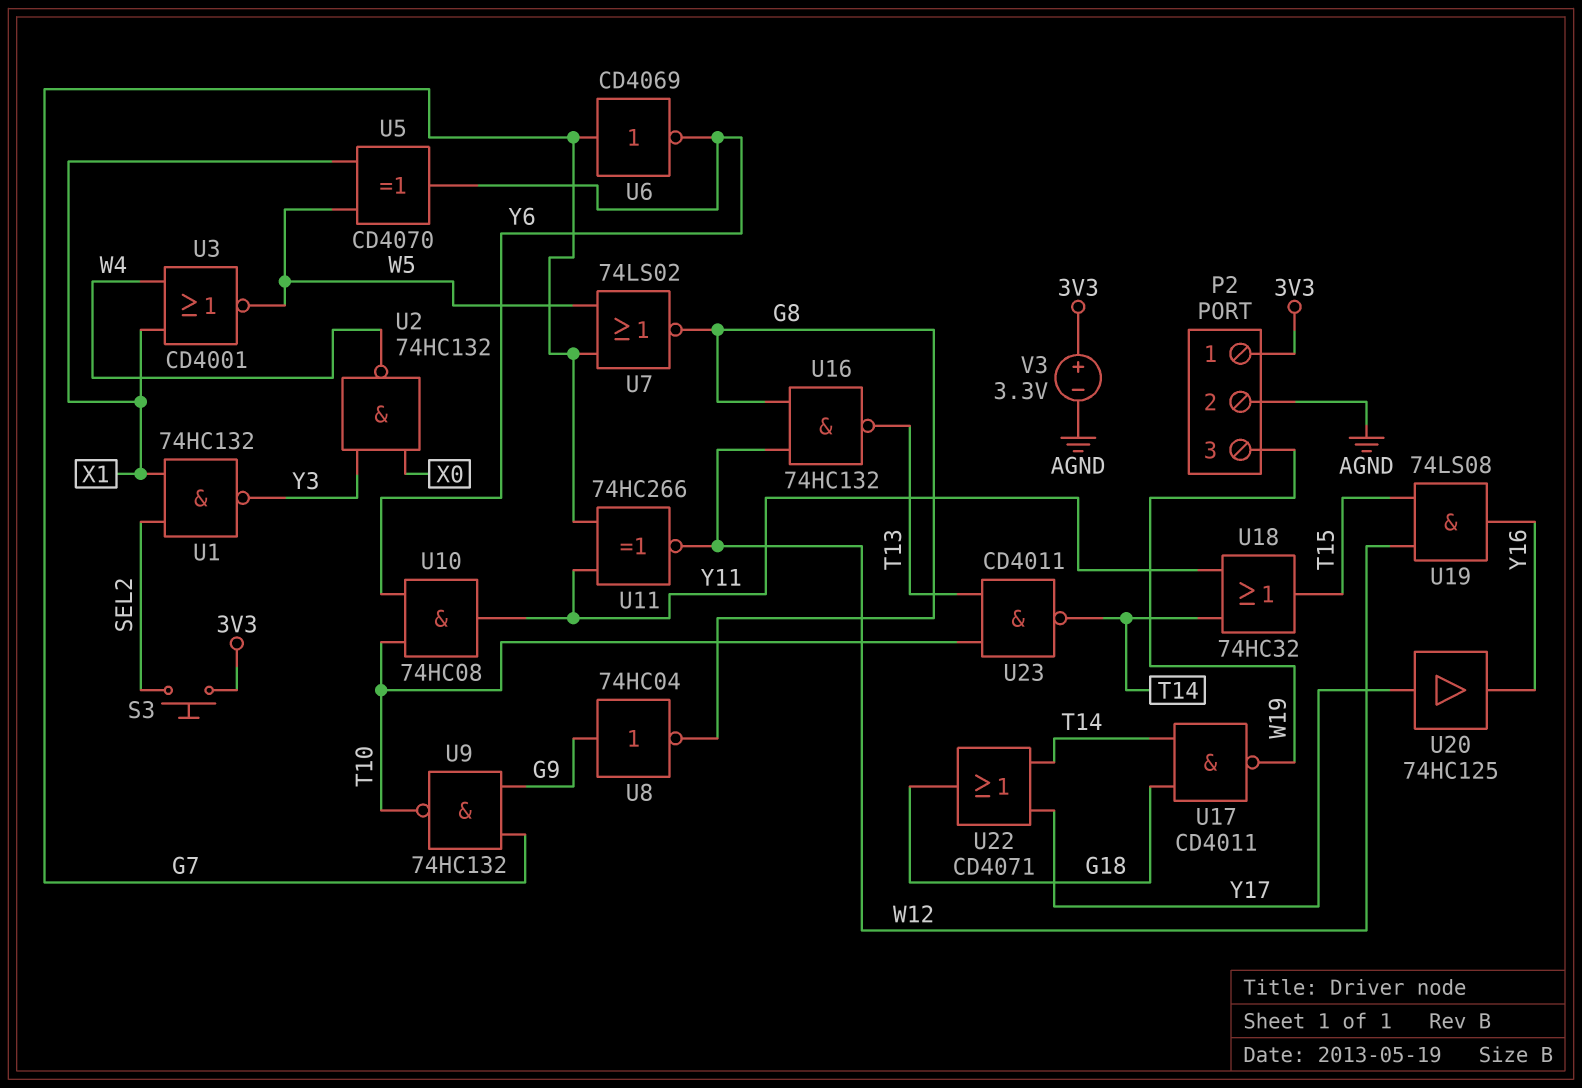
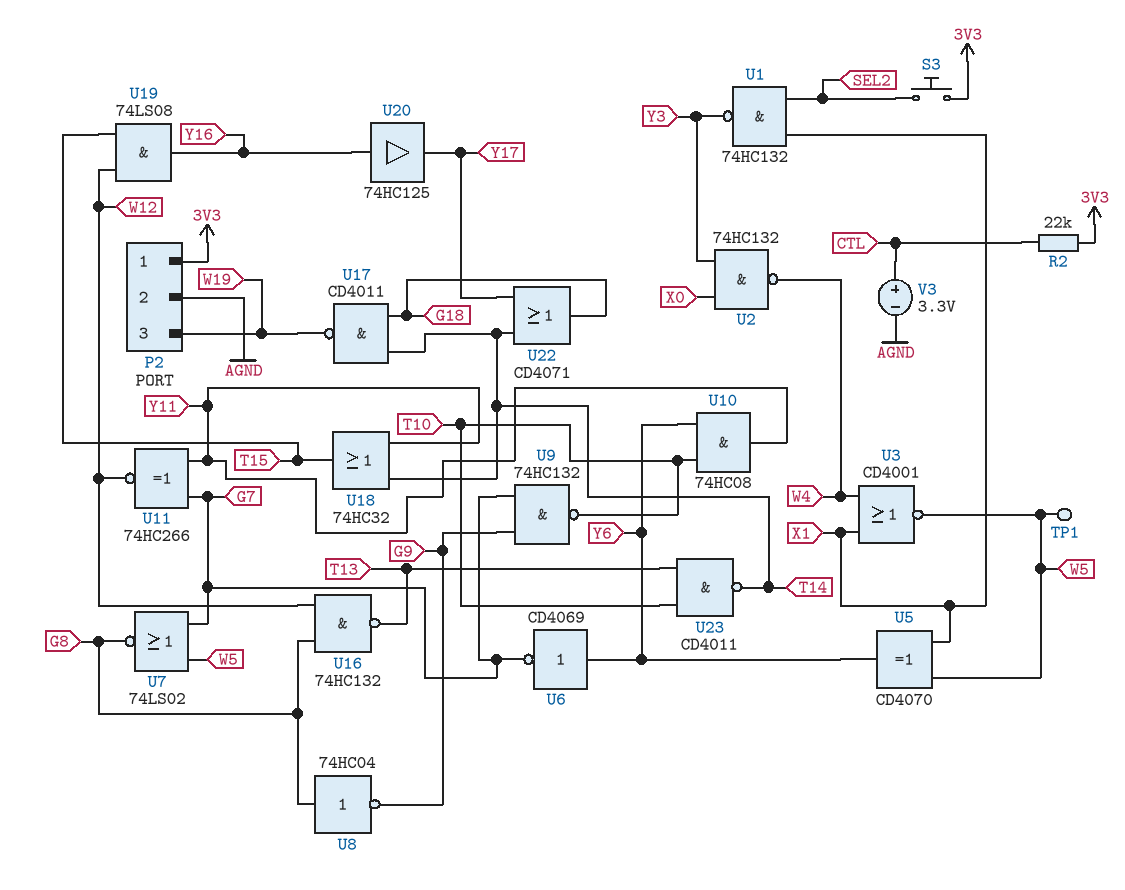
R2: none -> 22k (3V3, CTL)
TP1: none -> test point (W5)
U6: NOT CD4069 (in G7, out Y6) -> NOT CD4069 (in Y6, out G7)
U8: NOT 74HC04 (in G9, out G8) -> NOT 74HC04 (in G8, out G9)
U20: buffer 74HC125 (in Y17, out Y16) -> buffer 74HC125 (in Y16, out Y17)
V3: 3.3V (plus 3V3, minus AGND) -> 3.3V (plus CTL, minus AGND)

